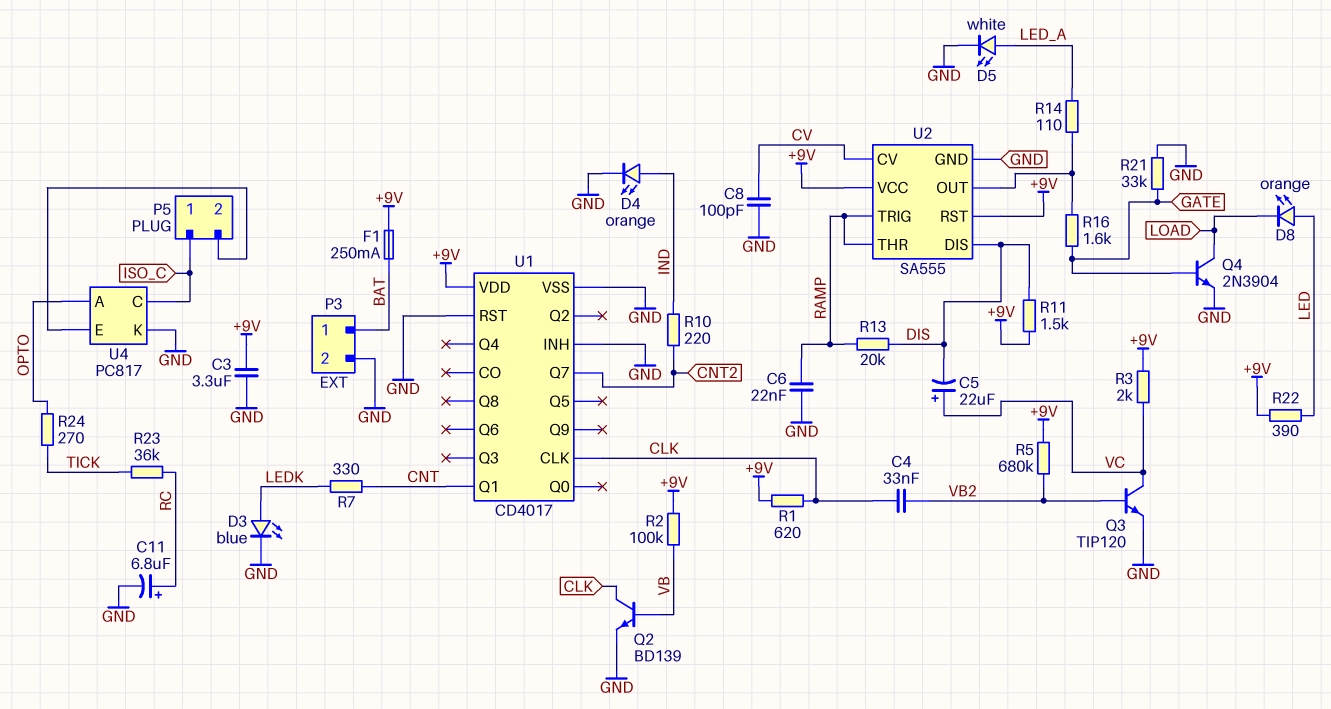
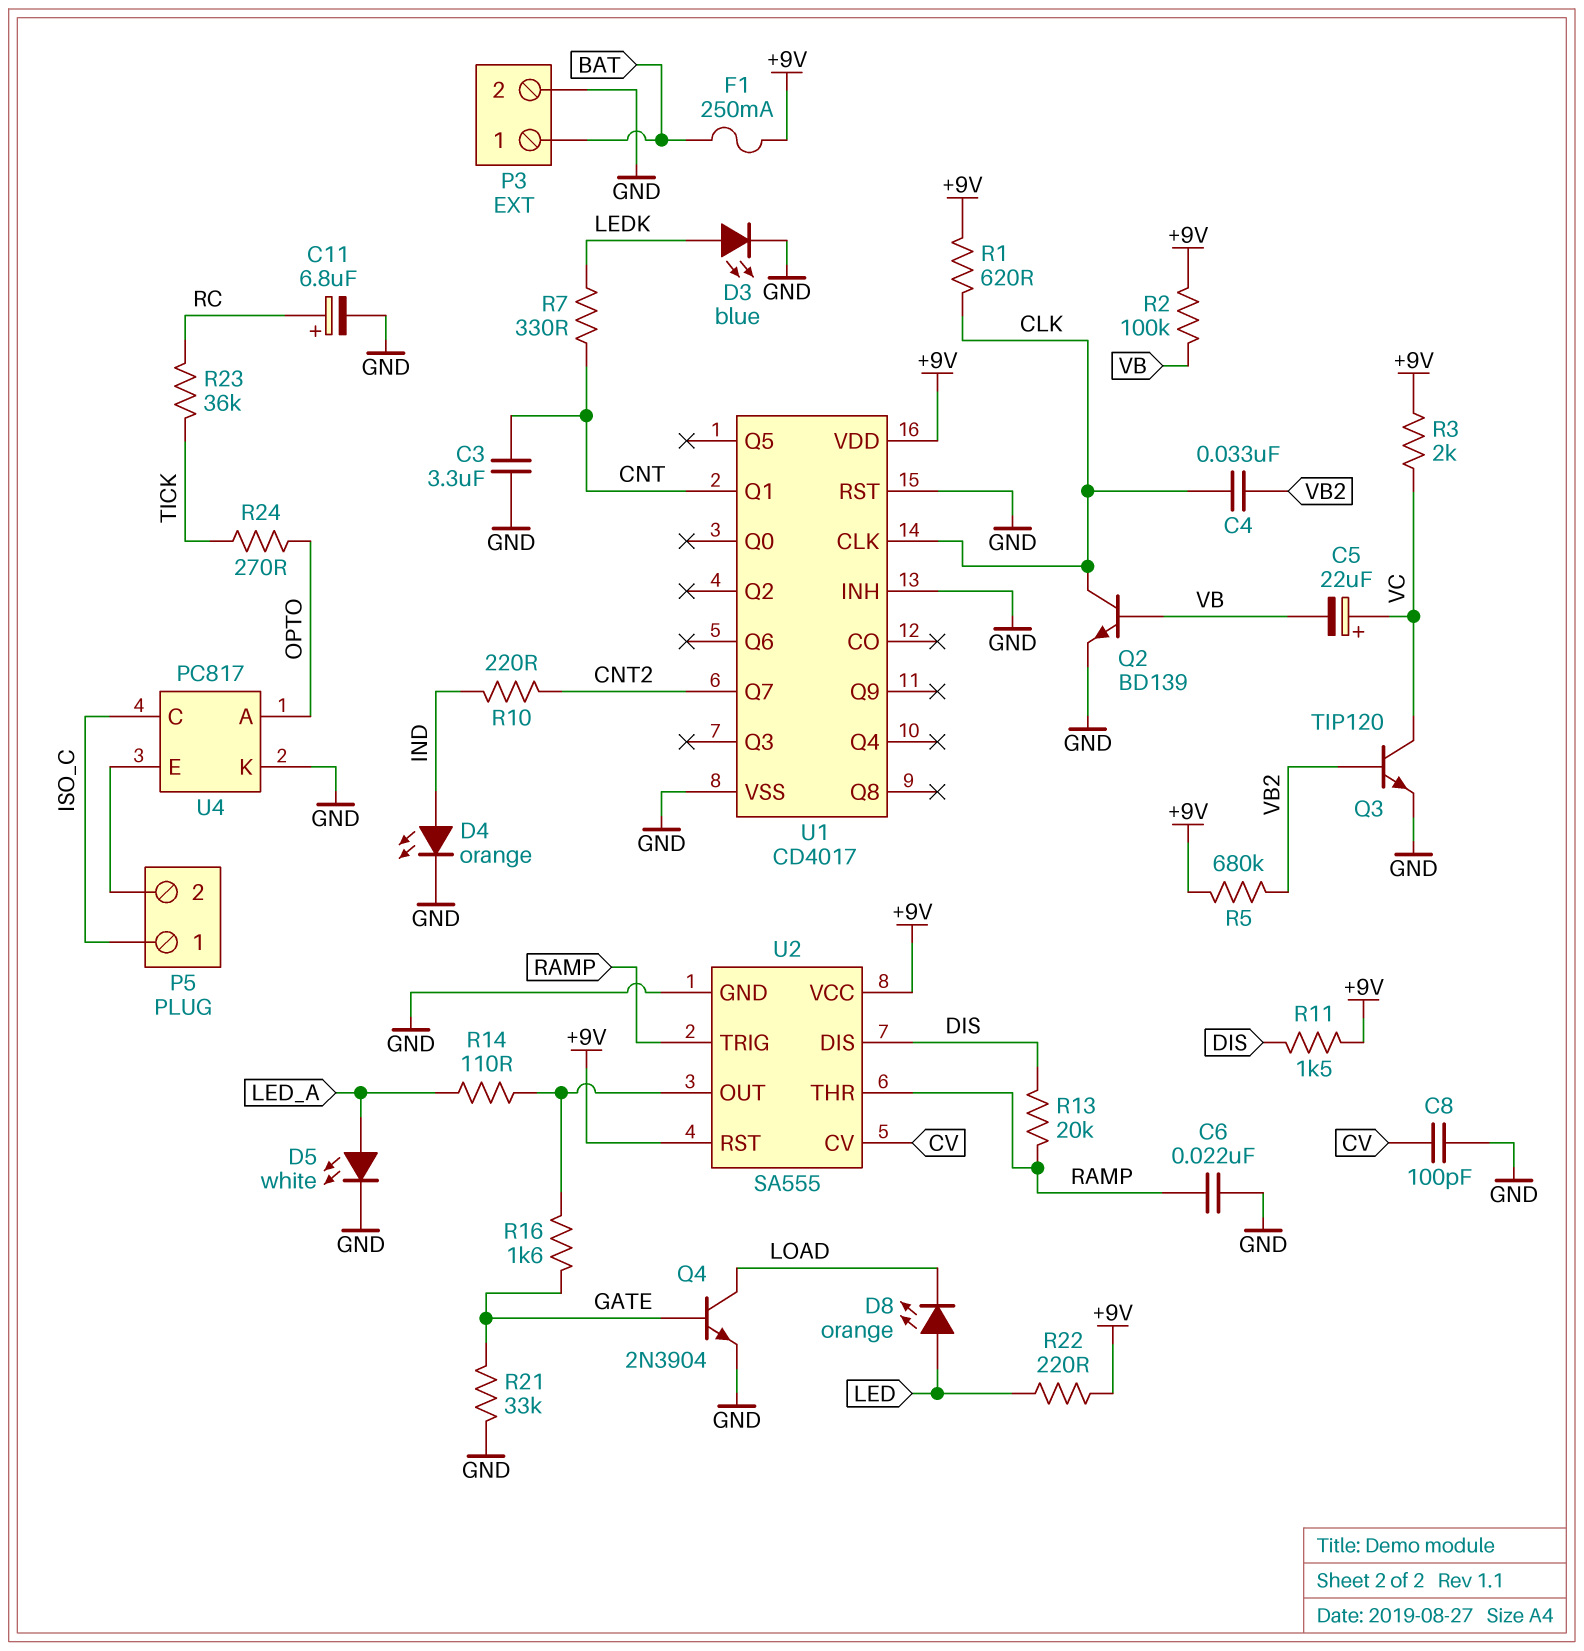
C3: 3.3uF (+9V, GND) -> 3.3uF (CNT, GND)
C5: 22uF (plus VC, minus DIS) -> 22uF (plus VC, minus VB)
R22: 390 (+9V, LED) -> 220 (+9V, LED)

